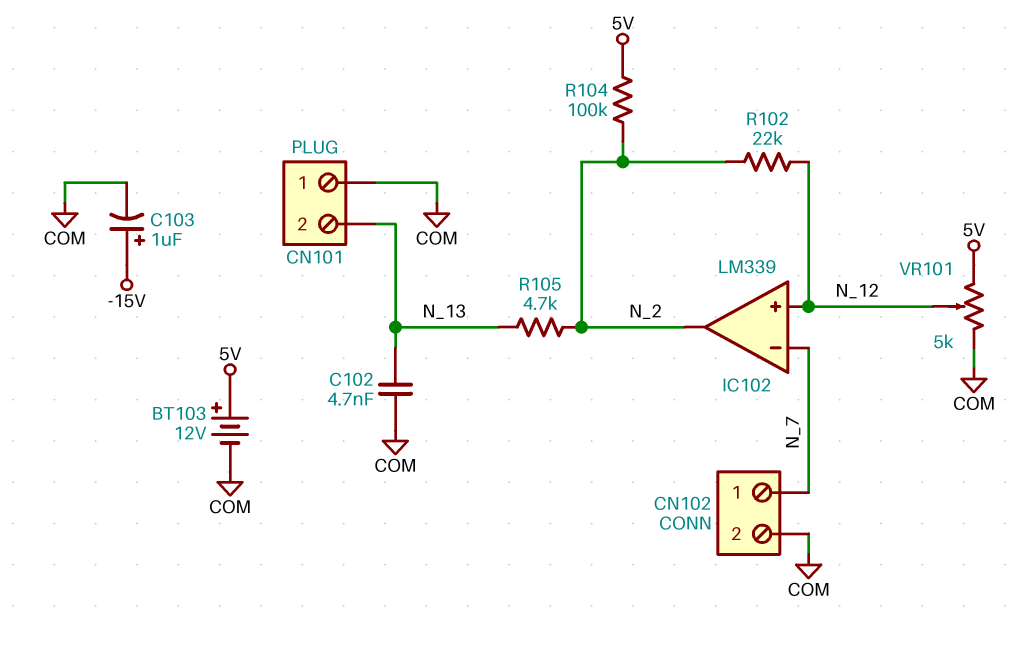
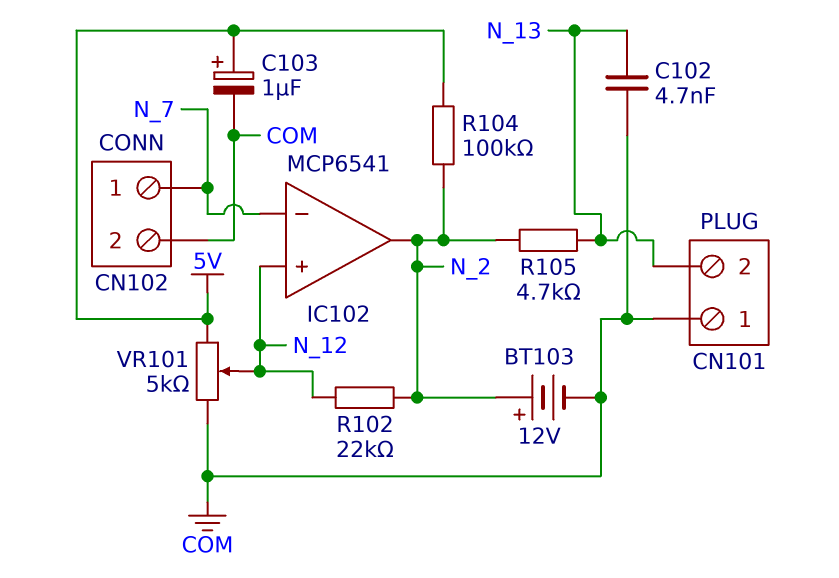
BT103: 12V (plus 5V, minus COM) -> 12V (plus N_2, minus COM)
C103: 1uF (plus -15V, minus COM) -> 1uF (plus 5V, minus COM)
IC102: LM339 -> MCP6541

